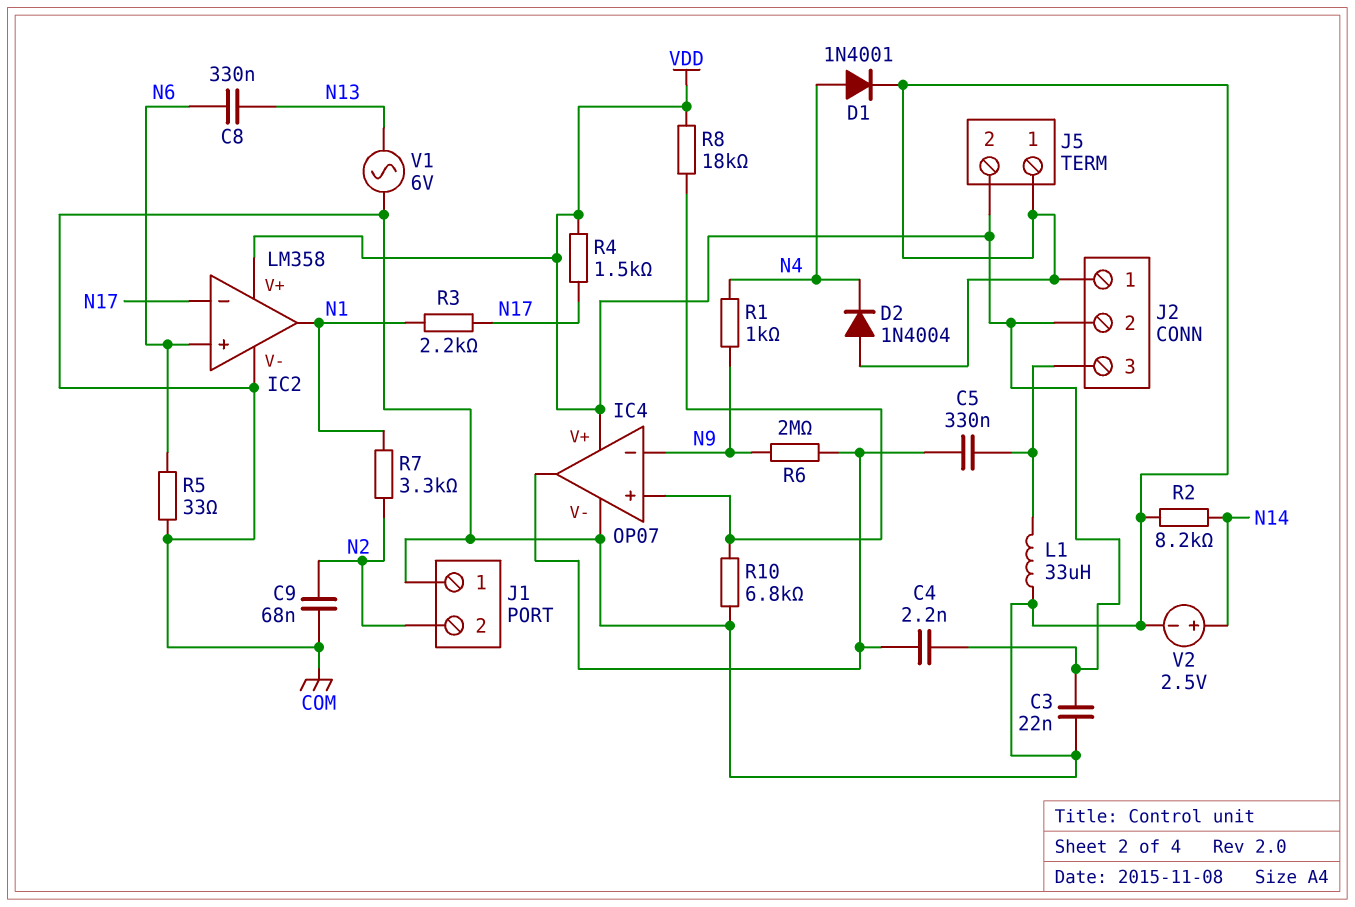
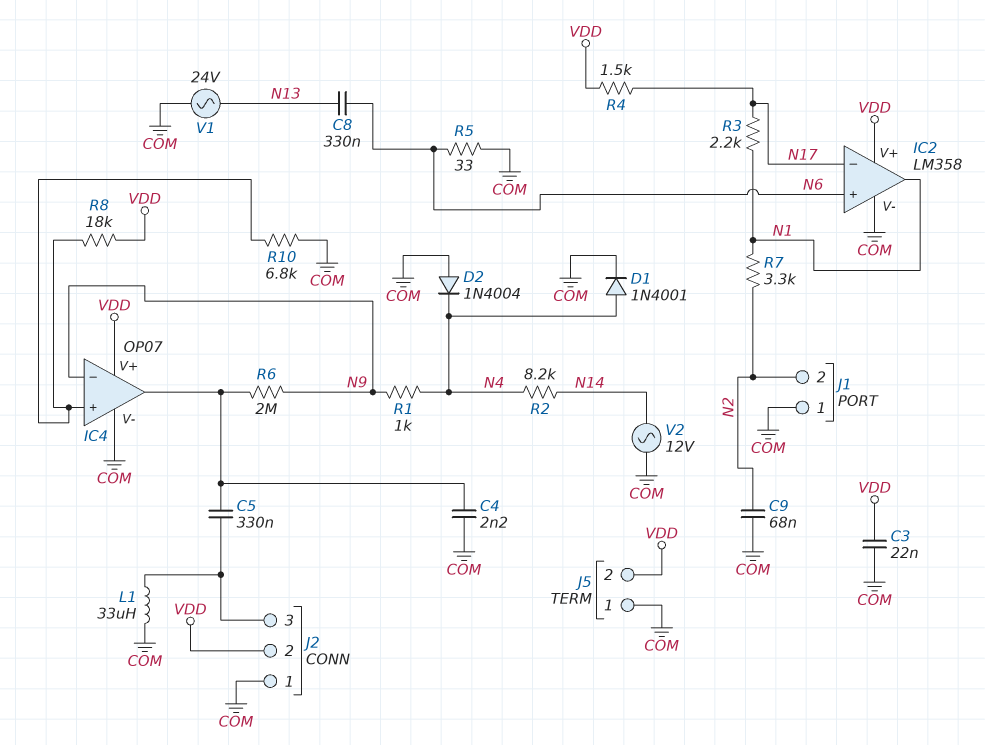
C4: 2.2nF (IC4/out, VDD) -> 2.2nF (COM, IC4/out)
R2: 8.2k (COM, N14) -> 8.2k (N4, N14)
V1: AC 6V (COM, N13) -> AC 24V (COM, N13)
V2: 2.5V (plus N14, minus COM) -> AC 12V (COM, N14)

